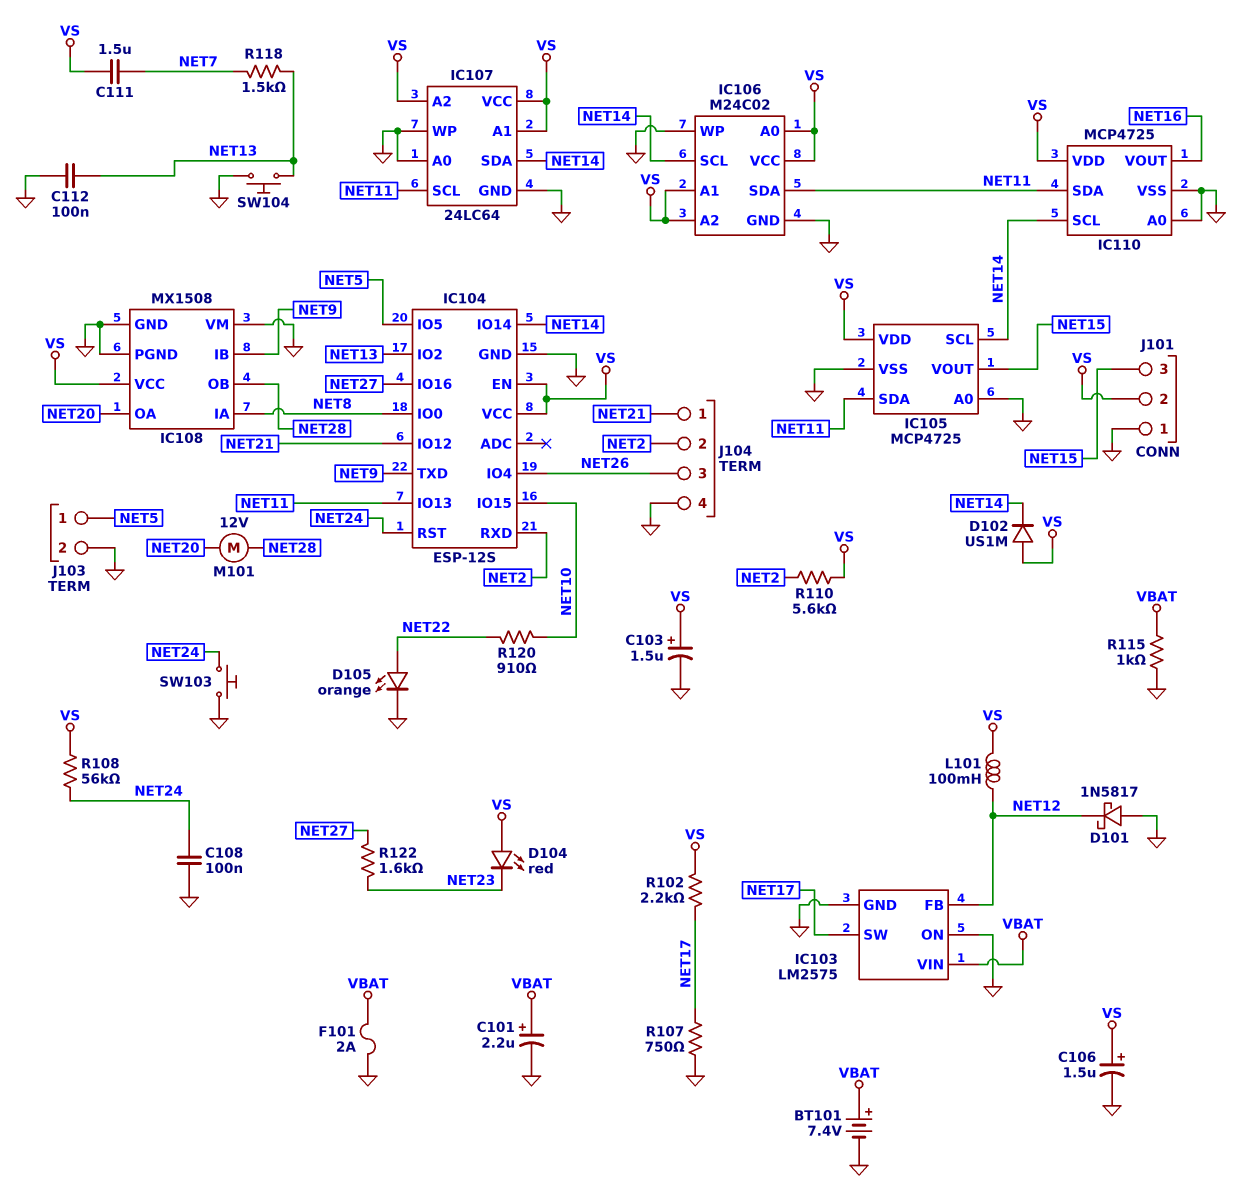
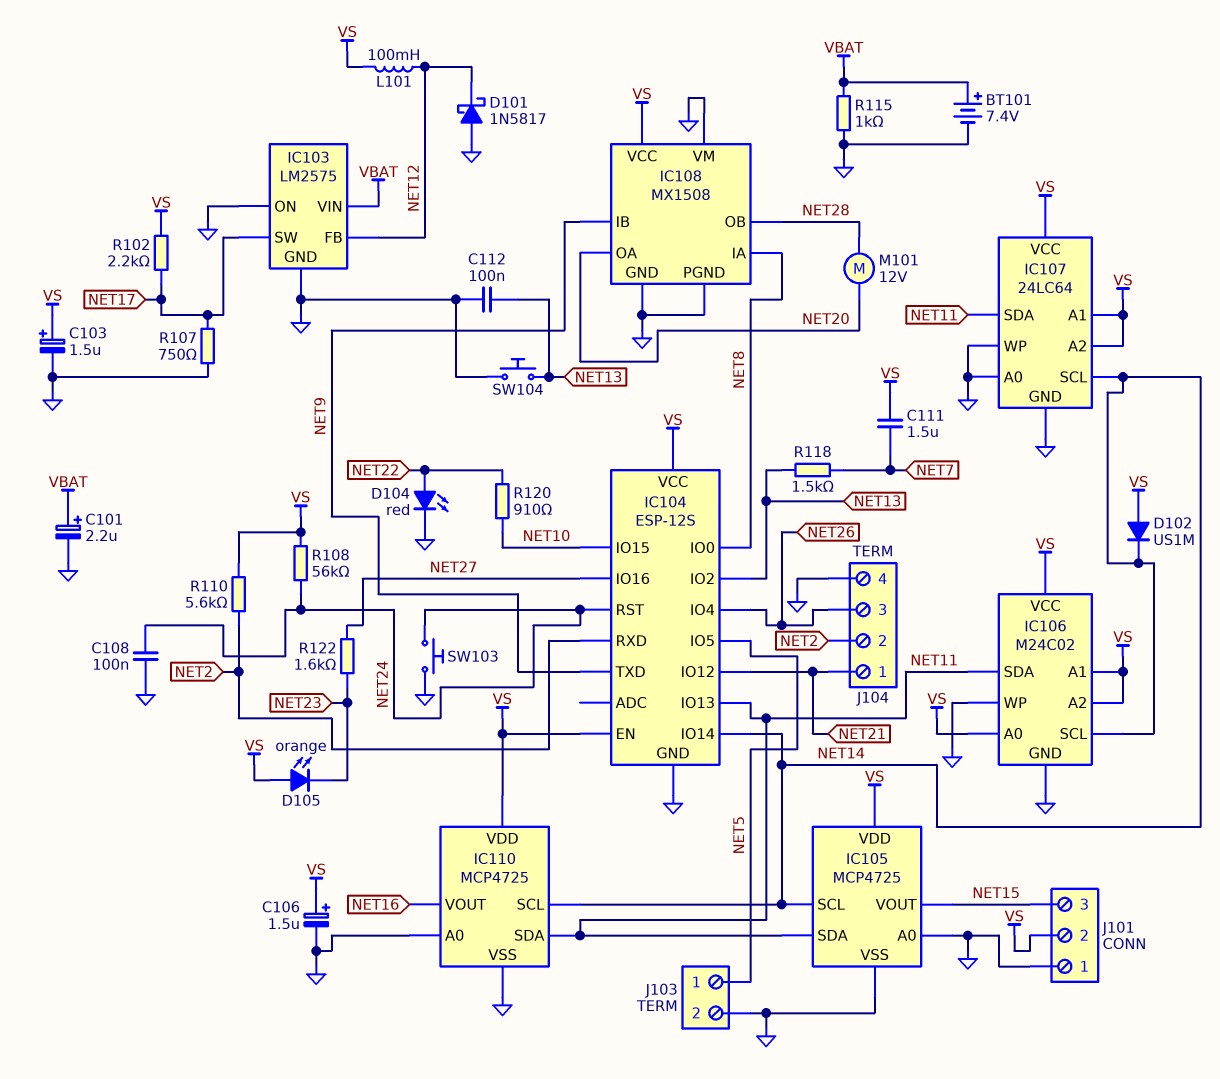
D104: LED red (A VS, K NET23) -> LED red (A NET22, K GND)
D105: LED orange (A NET22, K GND) -> LED orange (A VS, K NET23)
F101: 2A (GND, VBAT) -> none
IC107 pin SCL: NET11 -> NET14
IC107 pin SDA: NET14 -> NET11

